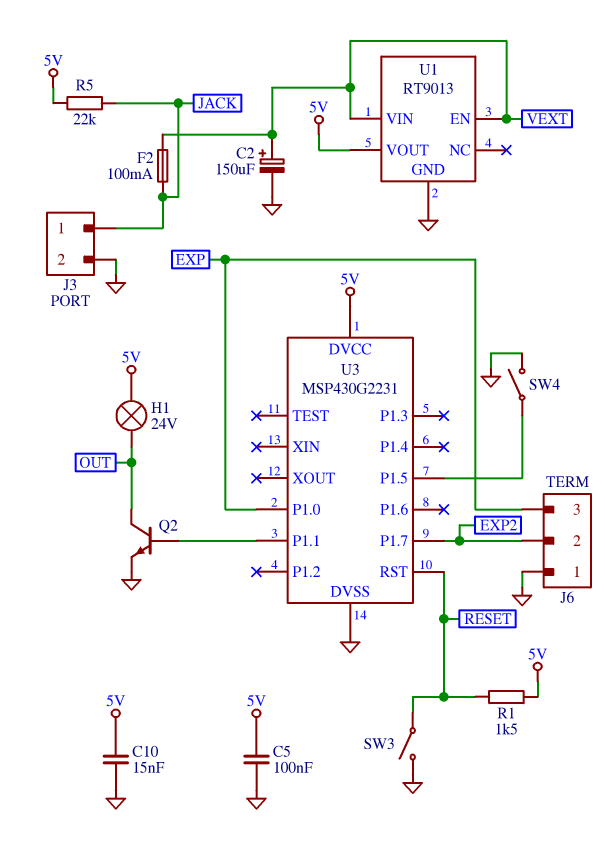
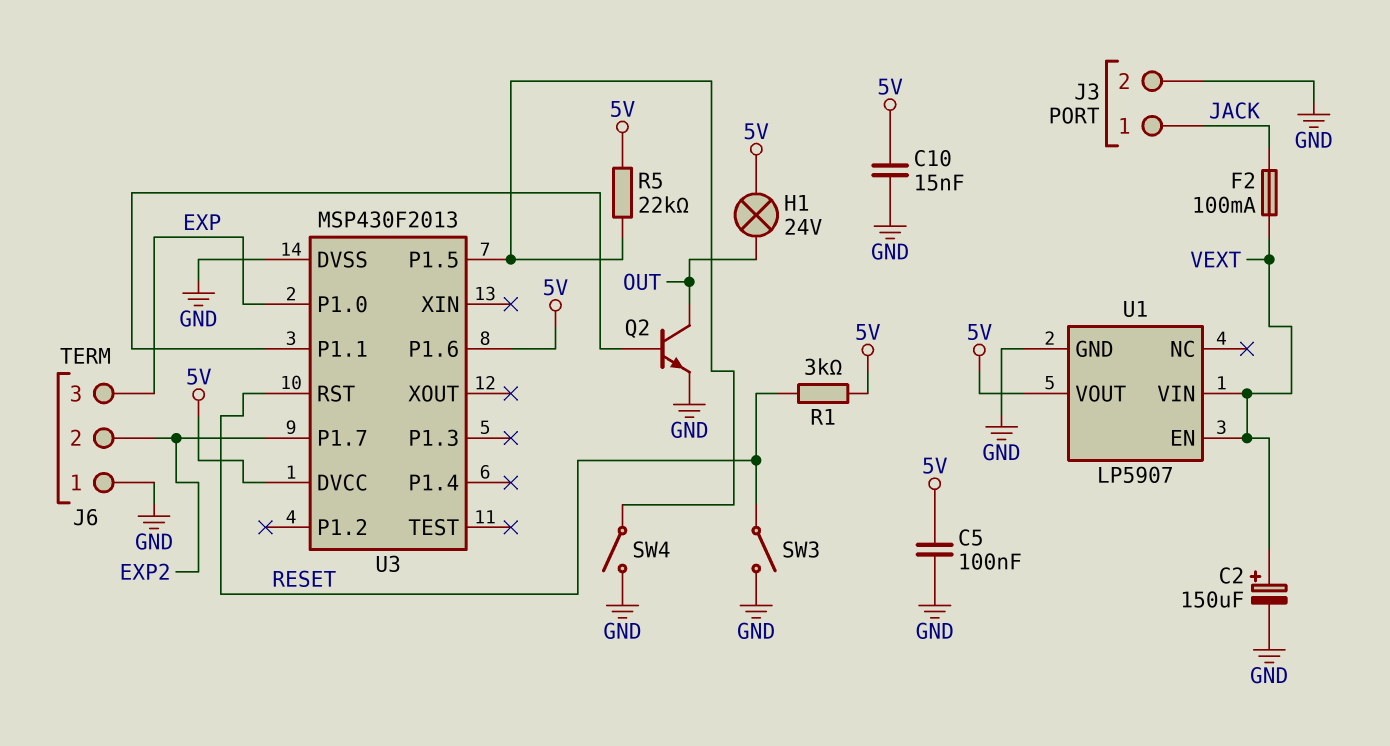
R1: 1.5k (5V, RESET) -> 3k (5V, RESET)
R5: 22k (5V, JACK) -> 22k (5V, U3/P1.5)
U1: RT9013 -> LP5907
U3: MSP430G2231 -> MSP430F2013
U3 pin P1.6: none -> 5V

